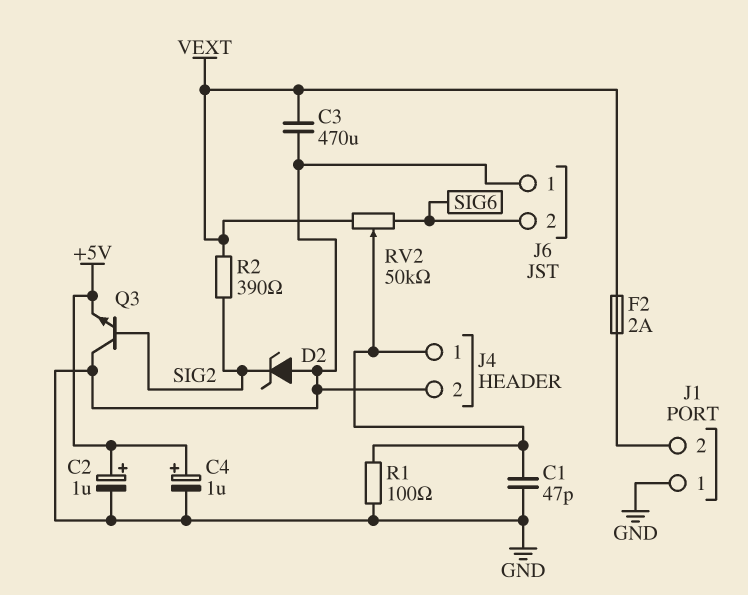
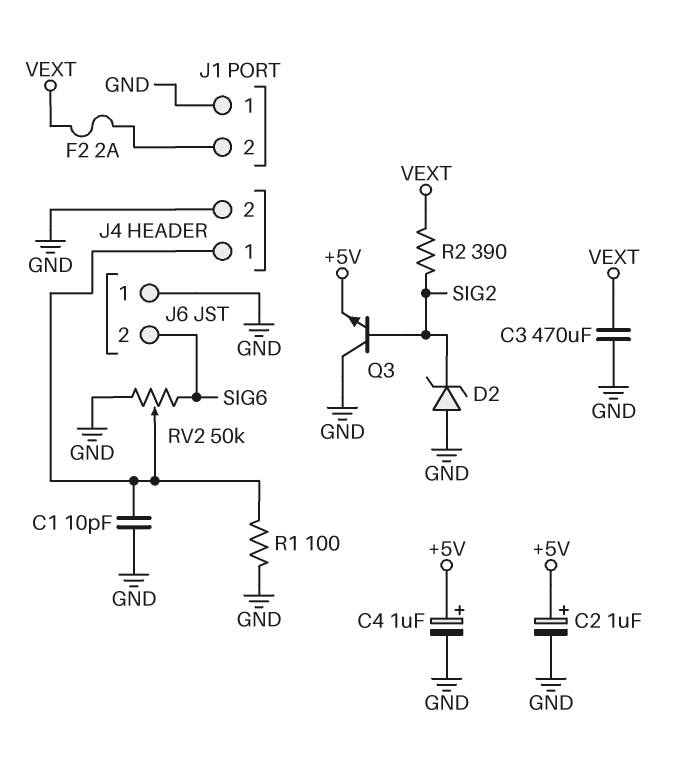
C1: 47pF (GND, J4/1) -> 10pF (GND, J4/1)
RV2: 50k (SIG6, VEXT, wiper J4/1) -> 50k (GND, SIG6, wiper J4/1)

